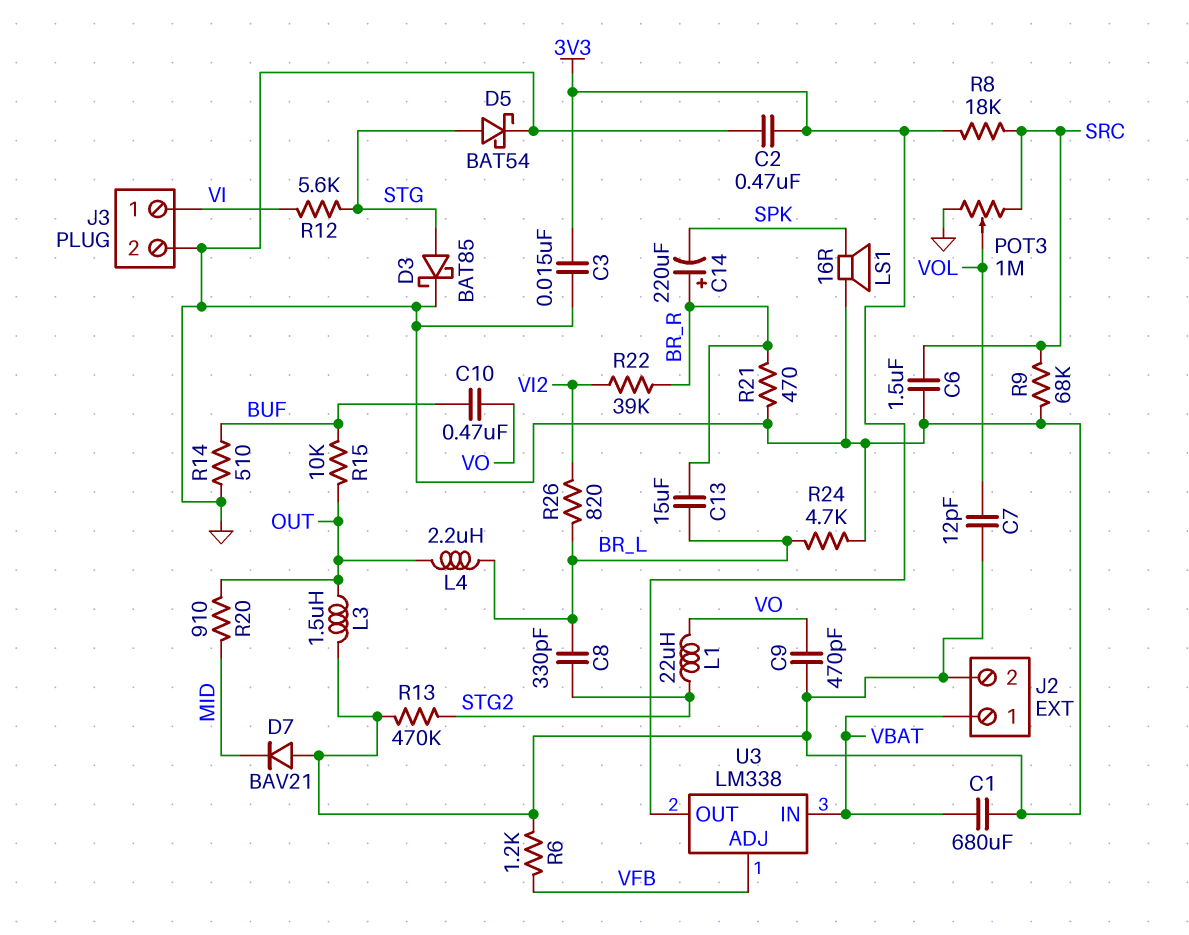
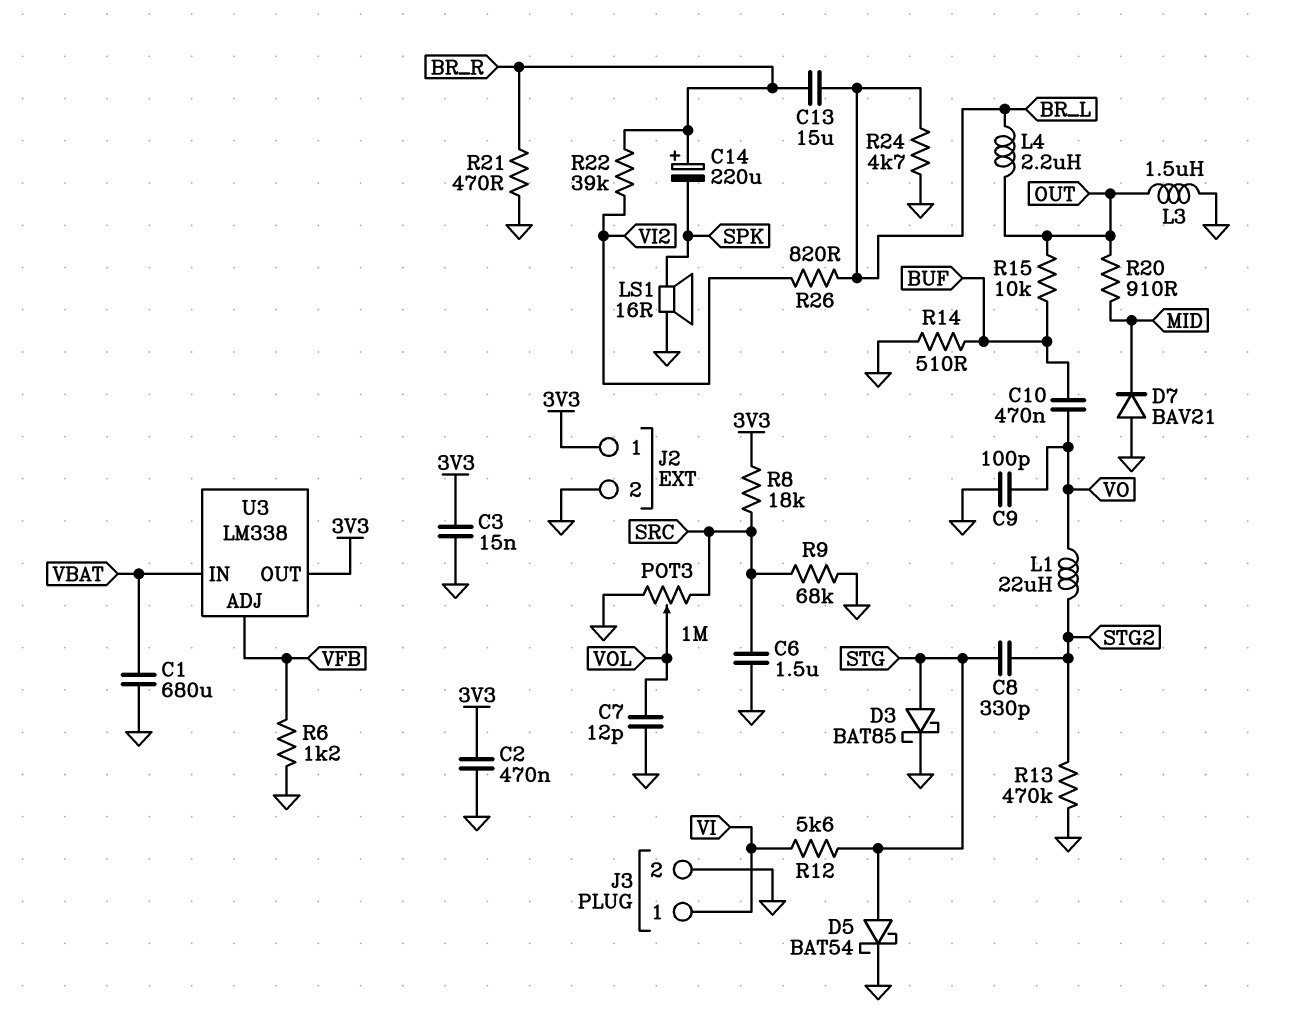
C8: 330pF (BR_L, STG2) -> 330pF (STG, STG2)
C9: 470pF (GND, VO) -> 100pF (GND, VO)
J2 pin 1: VBAT -> 3V3

